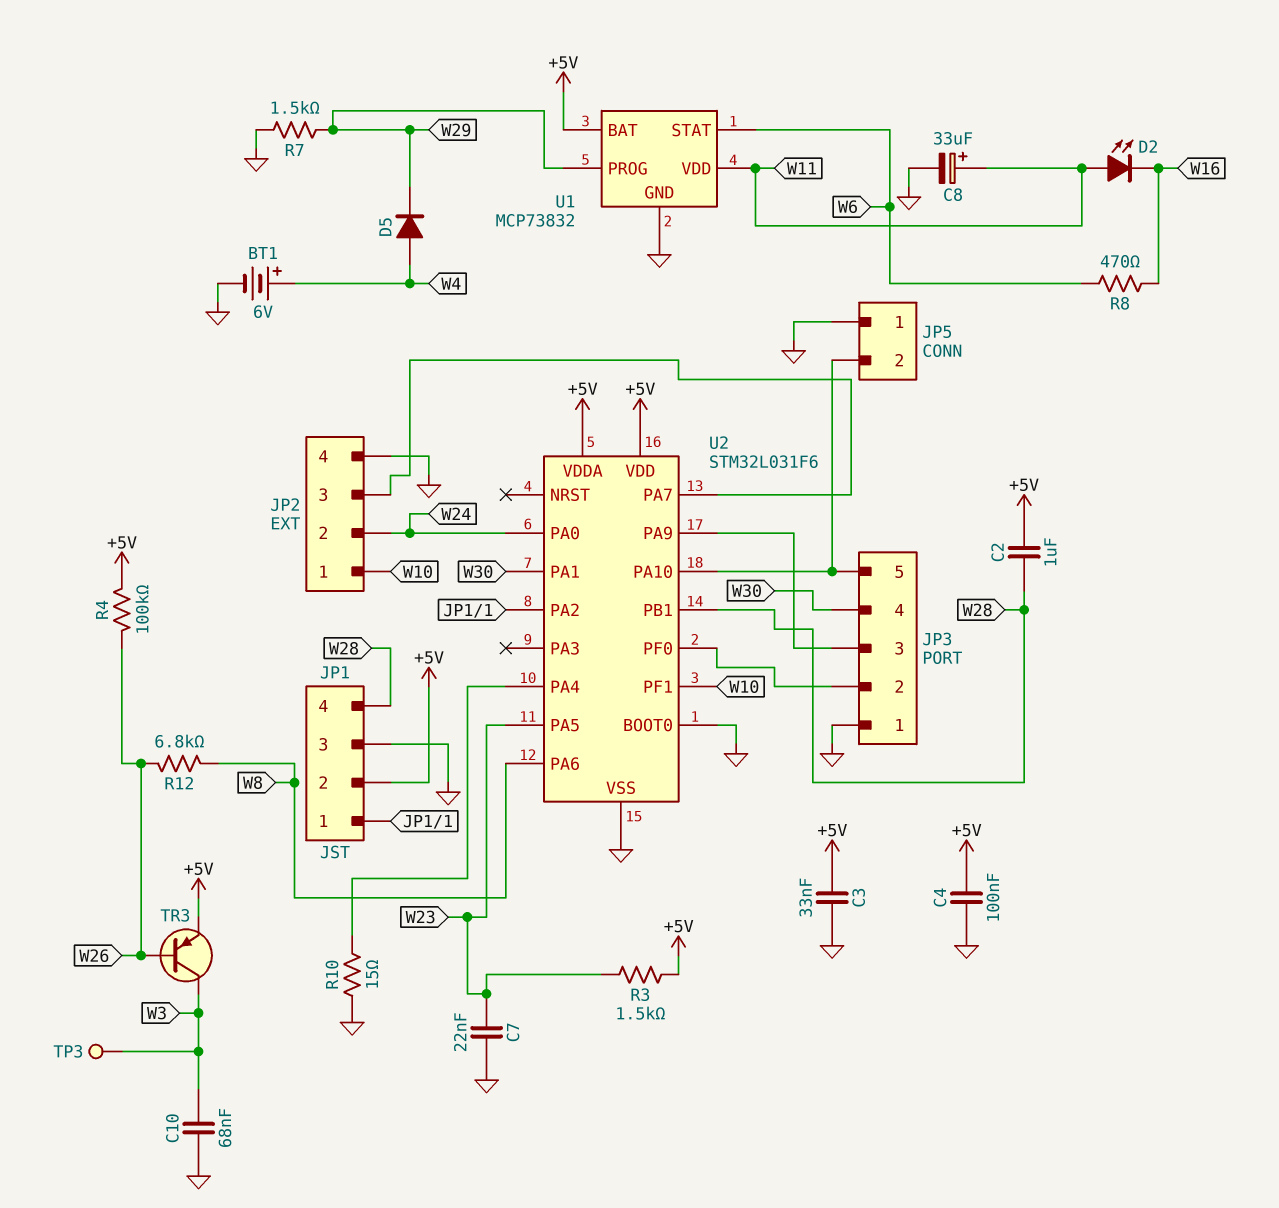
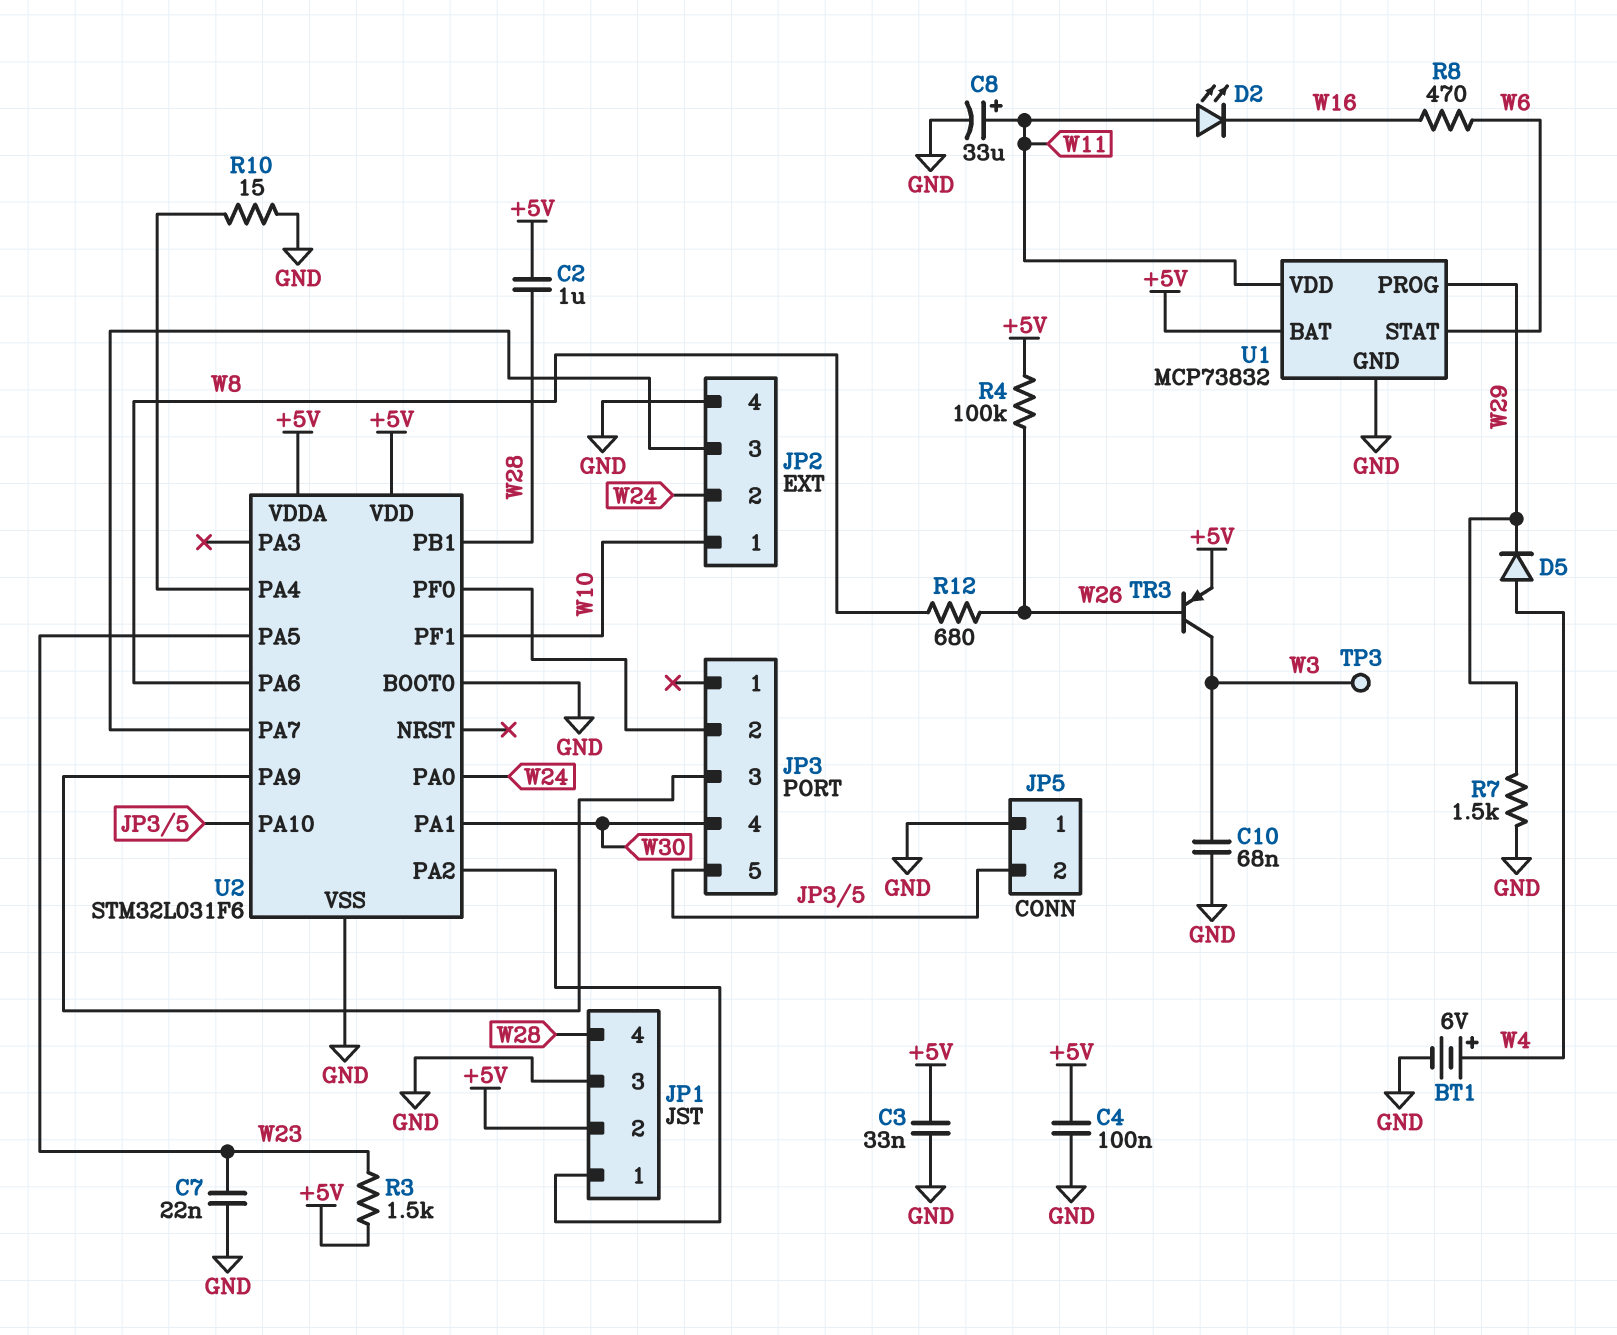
JP3 pin 1: GND -> none
R12: 6.8k (W8, W26) -> 680 (W8, W26)

